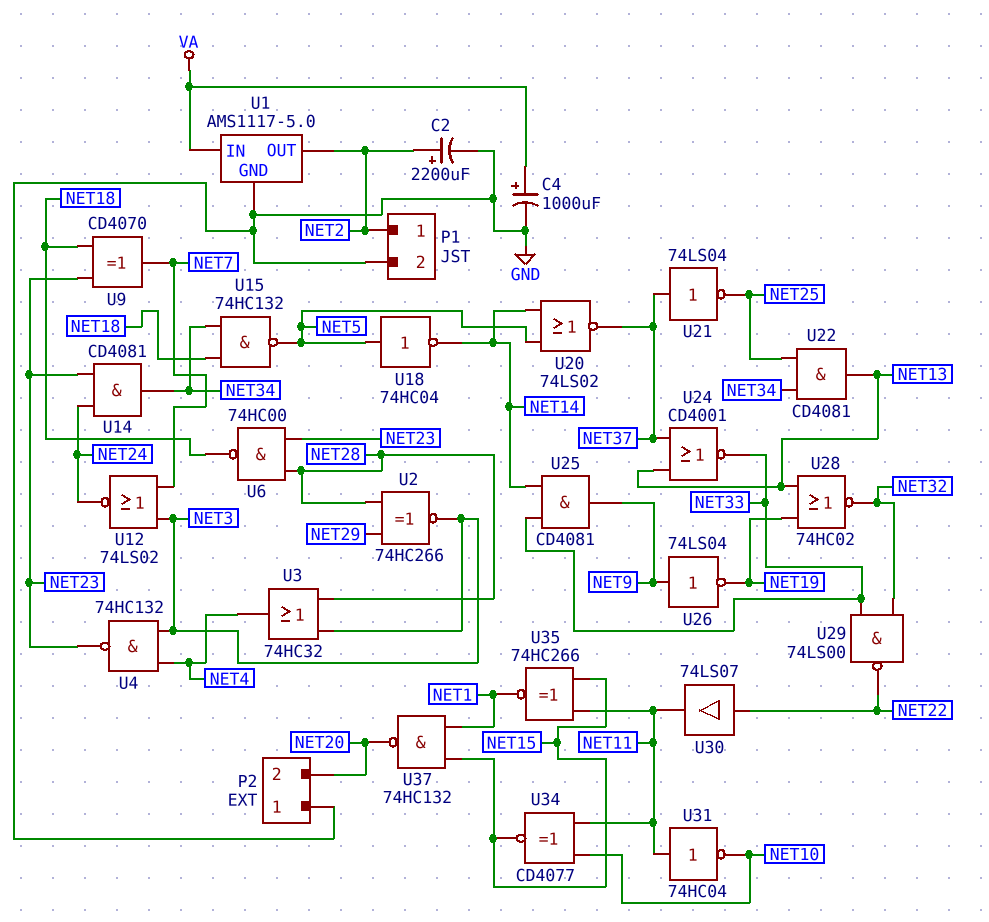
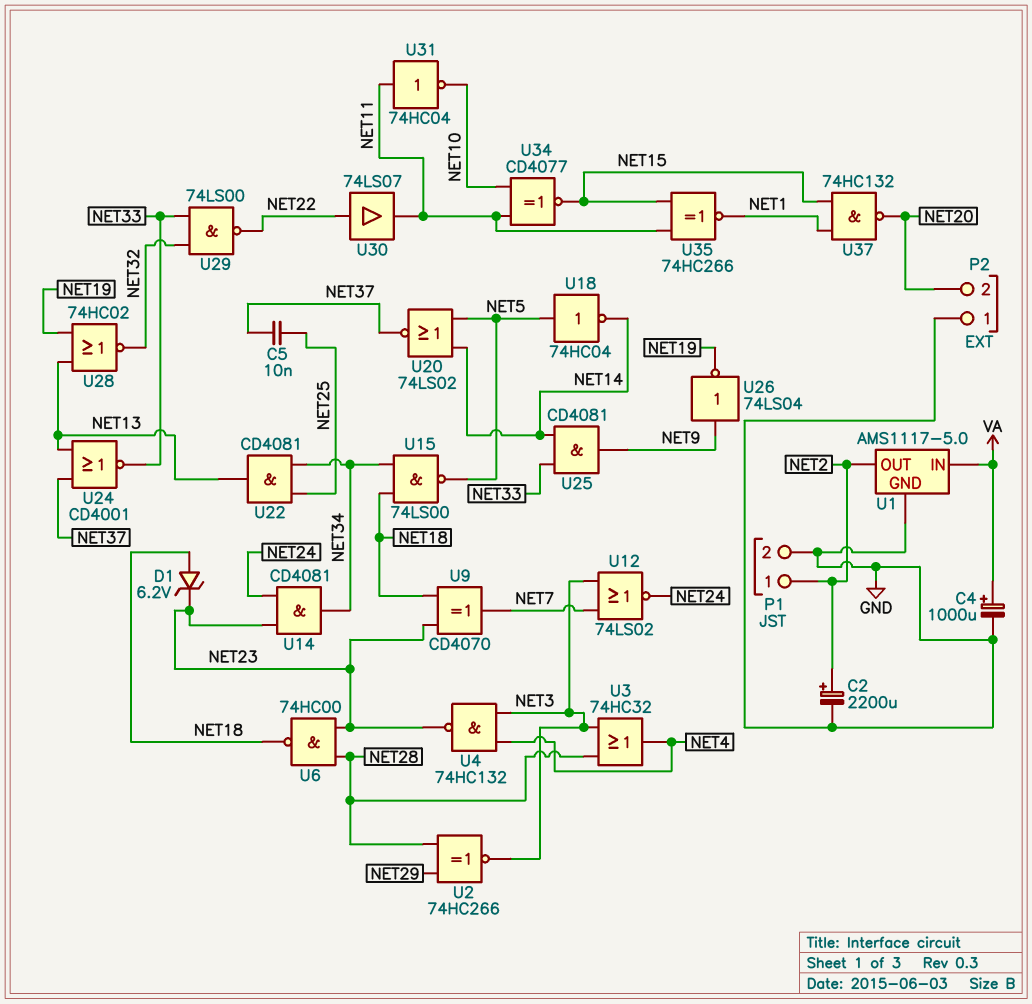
C5: none -> 10nF (NET25, NET37)
D1: none -> zener 6.2V (A NET18, K NET23)
U15: NAND 74HC132 (in NET18, in NET34, out NET5) -> NAND 74LS00 (in NET18, in NET34, out NET5)
U21: NOT 74LS04 (in NET37, out NET25) -> none

